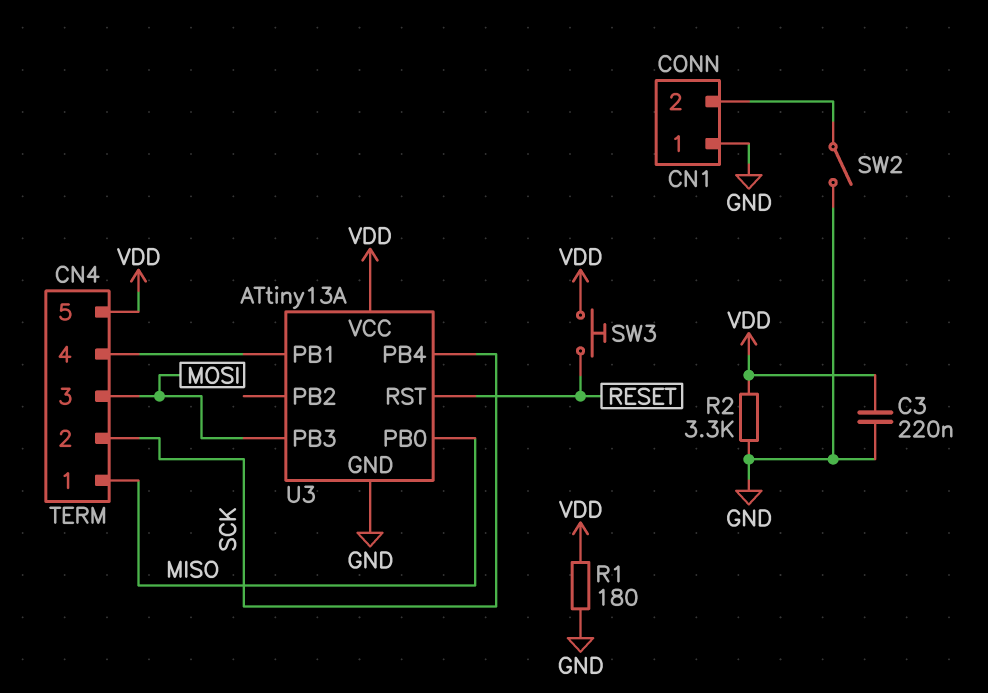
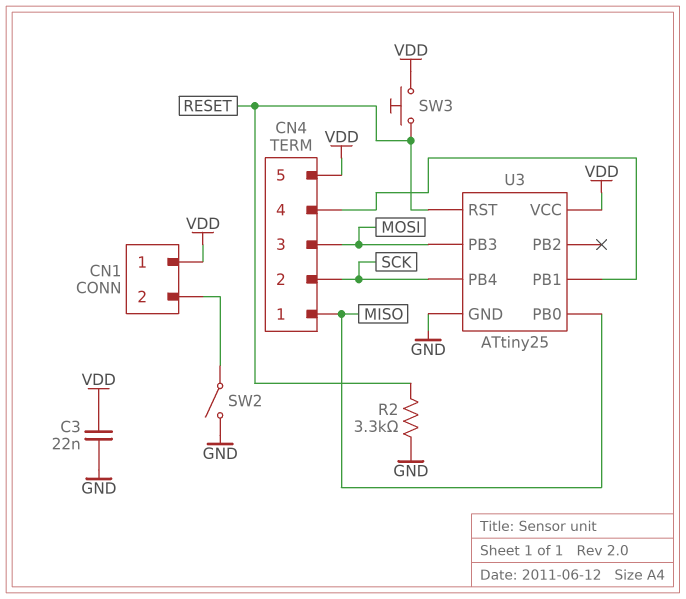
C3: 220nF (GND, VDD) -> 22nF (GND, VDD)
CN1 pin 1: GND -> VDD
R1: 180 (GND, VDD) -> none
R2: 3.3k (GND, VDD) -> 3.3k (GND, RESET)
U3: ATtiny13A -> ATtiny25

